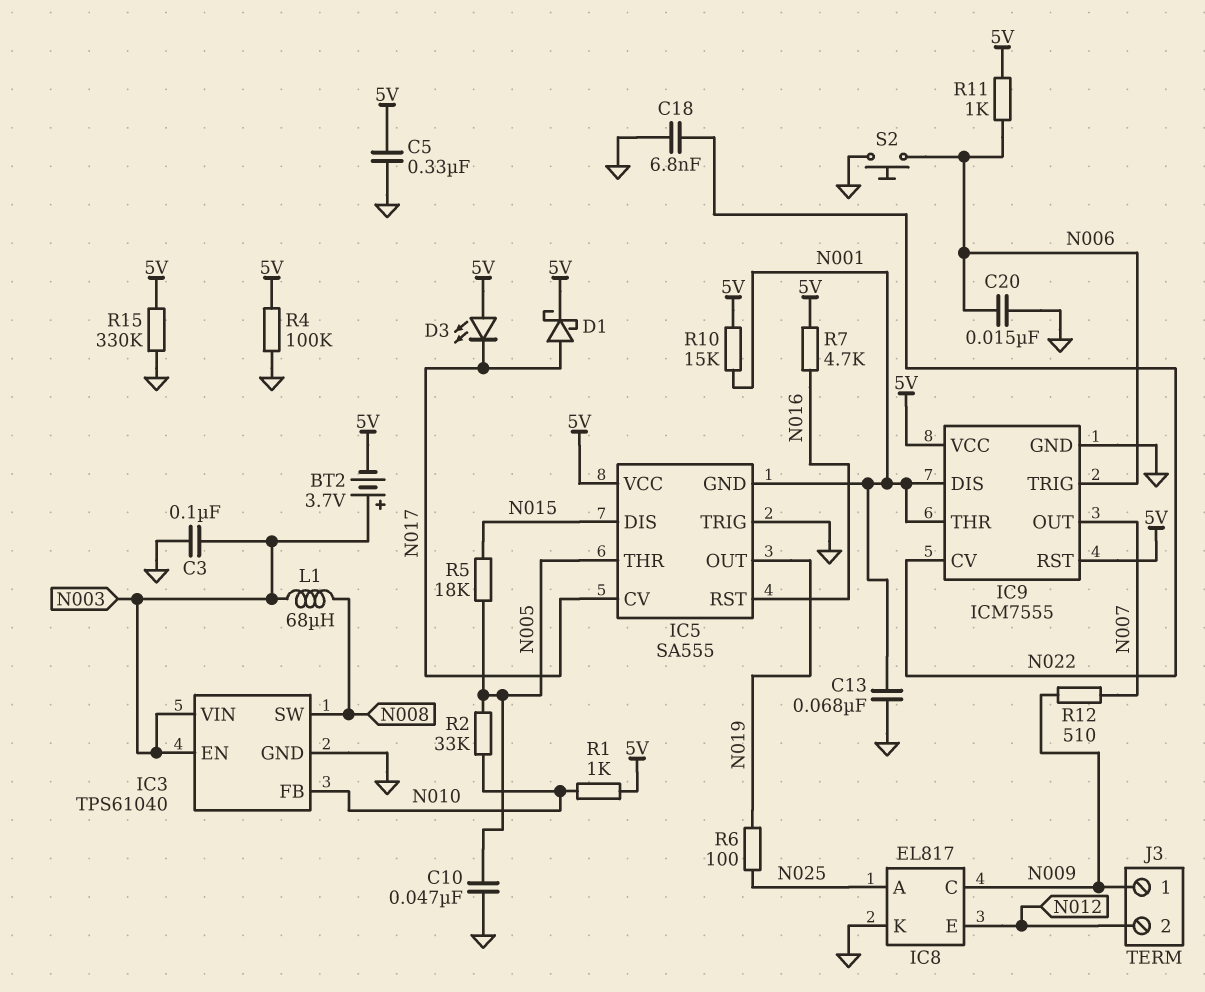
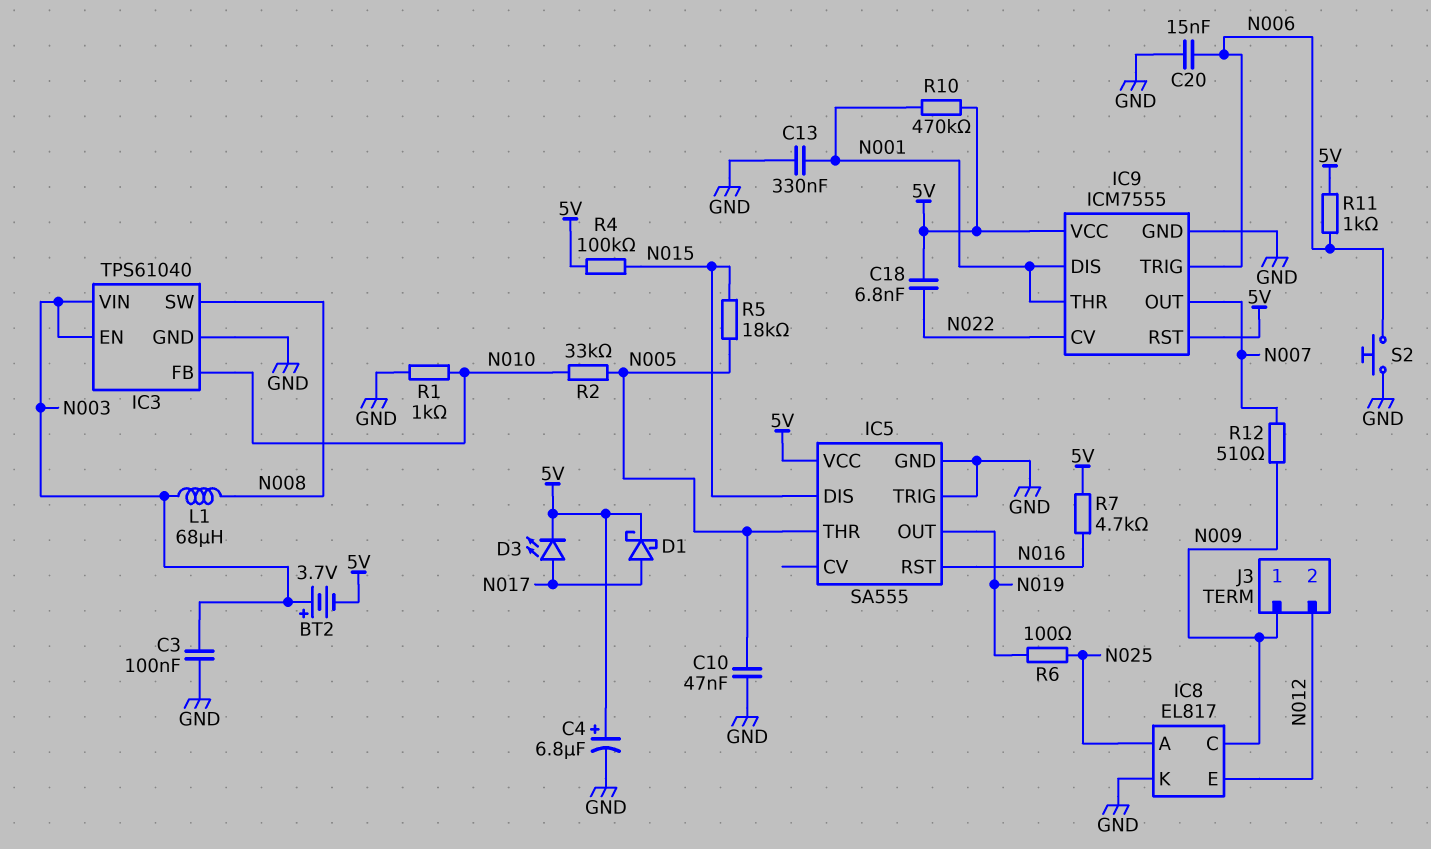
C4: none -> 6.8uF (plus 5V, minus GND)
C5: 330nF (5V, GND) -> none
C13: 68nF (GND, N001) -> 330nF (GND, N001)
C18: 6.8nF (GND, N022) -> 6.8nF (5V, N022)
D3: LED (A 5V, K N017) -> LED (A N017, K 5V)
IC5 pin CV: N017 -> none
IC5 pin GND: N001 -> GND
R1: 1k (5V, N010) -> 1k (GND, N010)
R4: 100k (5V, GND) -> 100k (5V, N015)
R10: 15k (5V, N001) -> 470k (5V, N001)
R15: 330k (5V, GND) -> none

